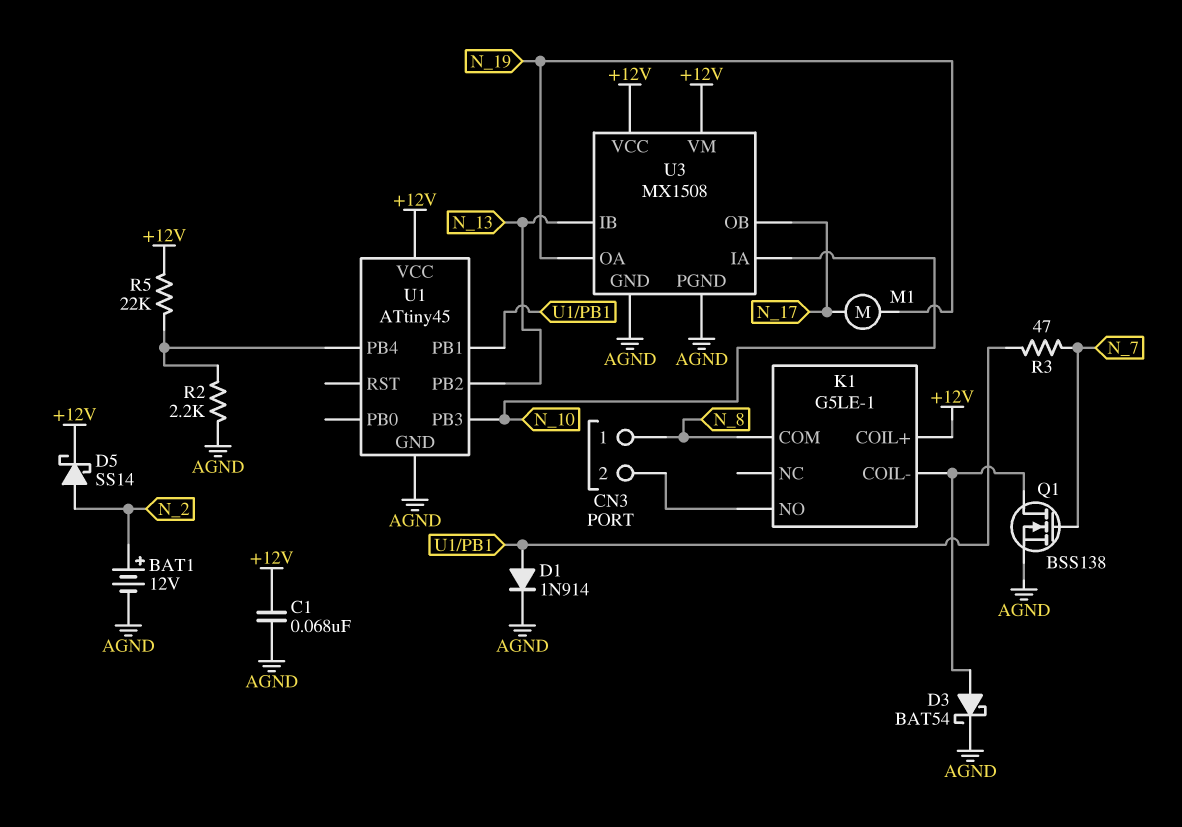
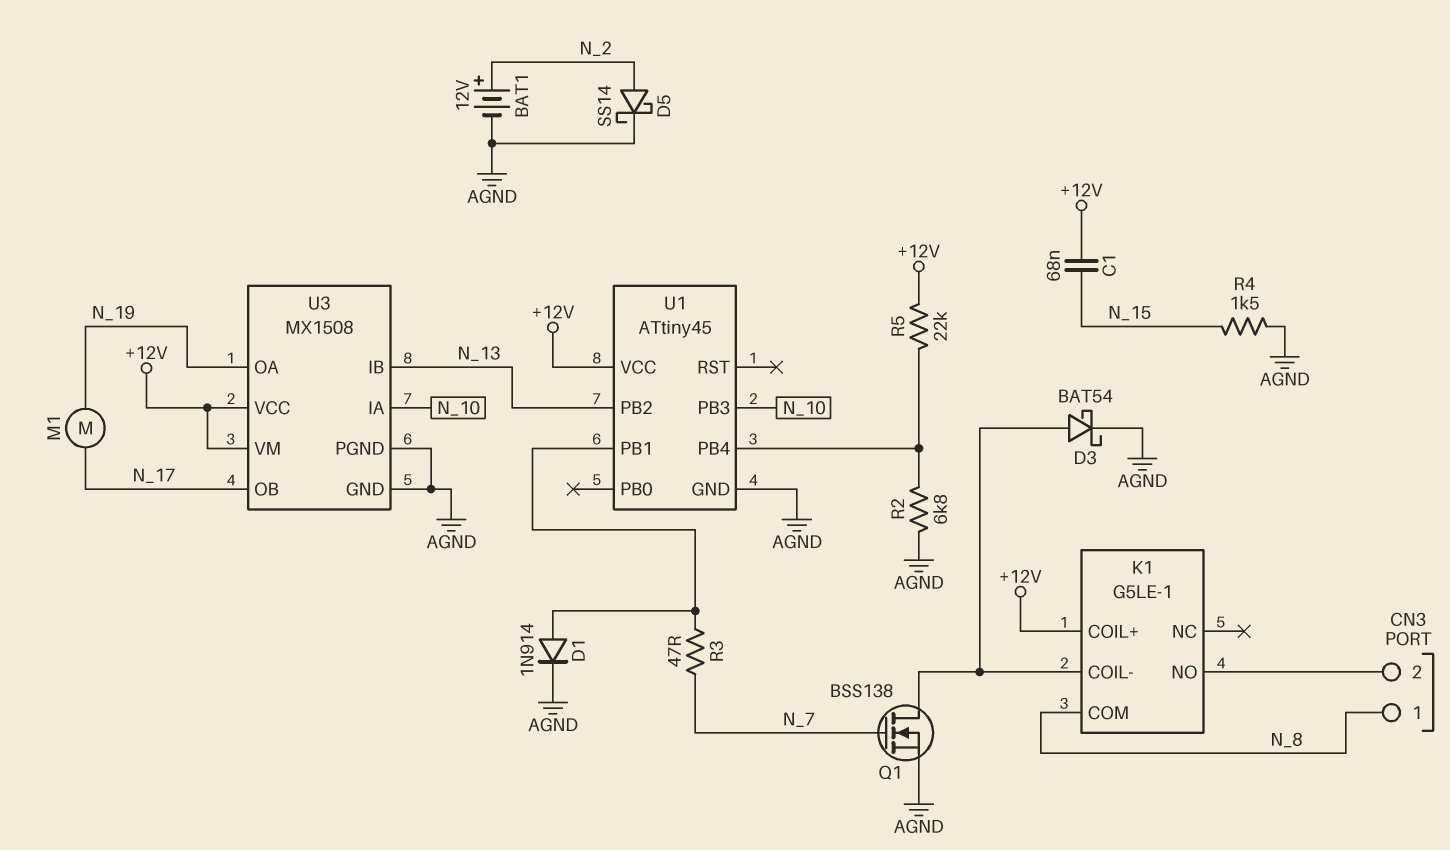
C1: 68nF (+12V, AGND) -> 68nF (+12V, N_15)
D5: schottky SS14 (A N_2, K +12V) -> schottky SS14 (A N_2, K AGND)
R2: 2.2k (AGND, U1/PB4) -> 6.8k (AGND, U1/PB4)
R4: none -> 1.5k (AGND, N_15)

